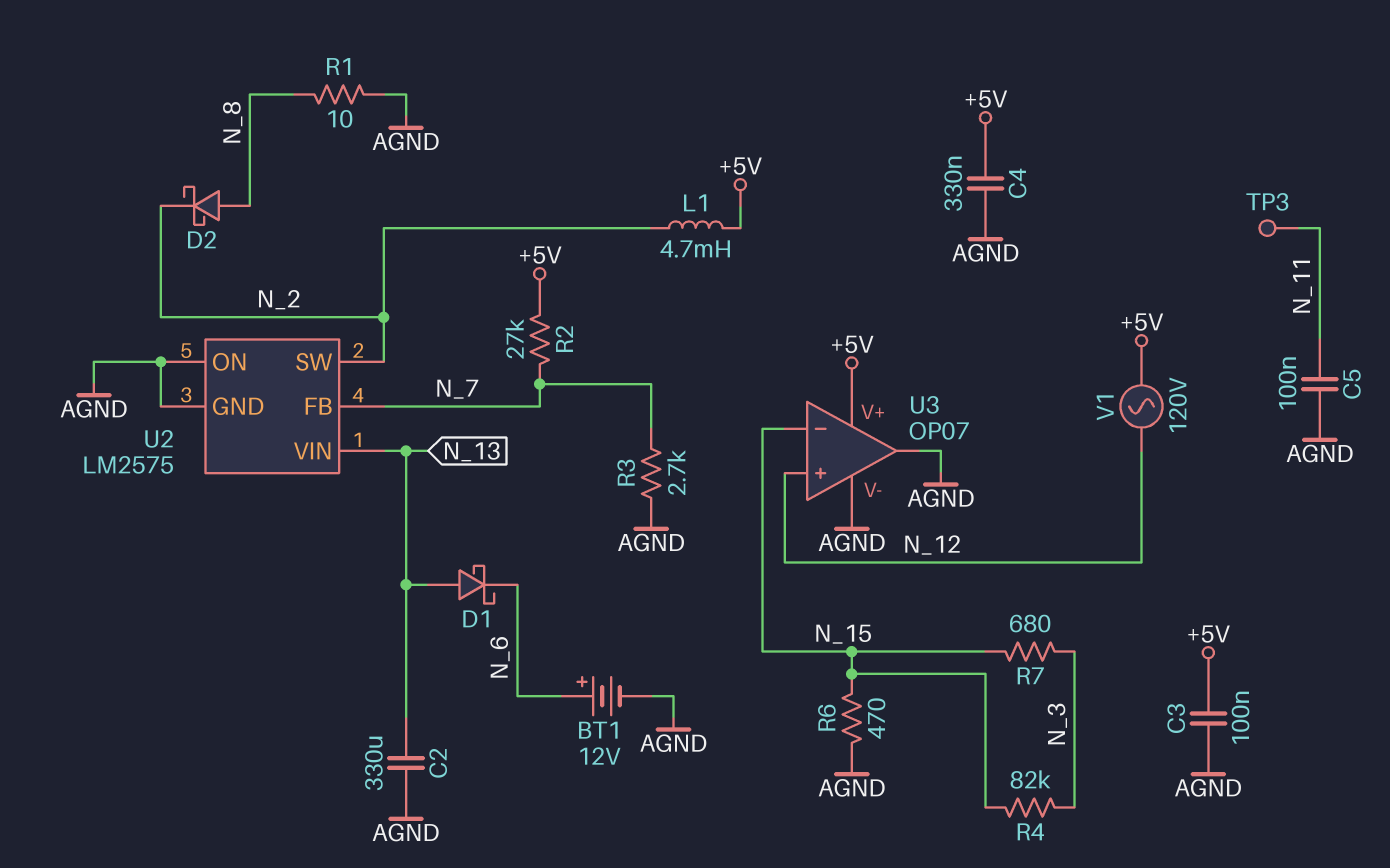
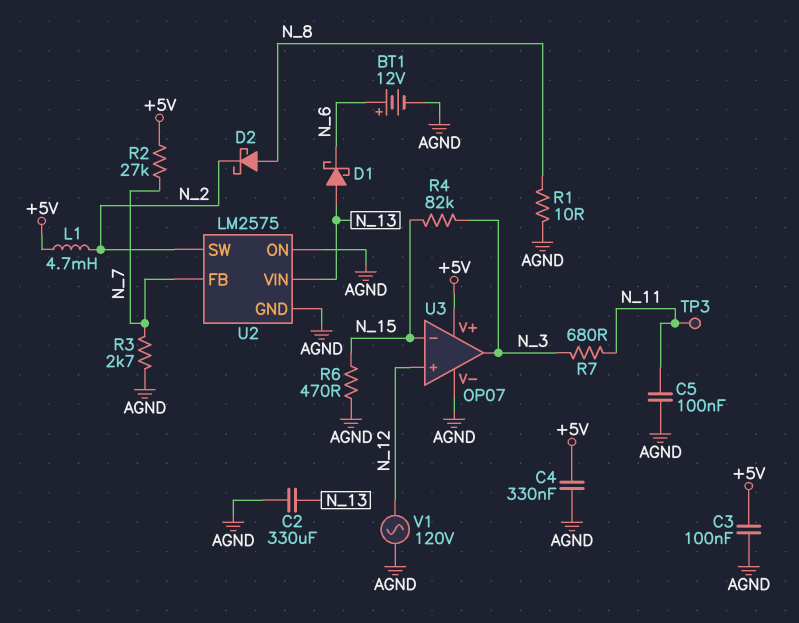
R7: 680 (N_3, N_15) -> 680 (N_3, N_11)
U3 pin out: AGND -> N_3
V1: AC 120V (+5V, N_12) -> AC 120V (AGND, N_12)

